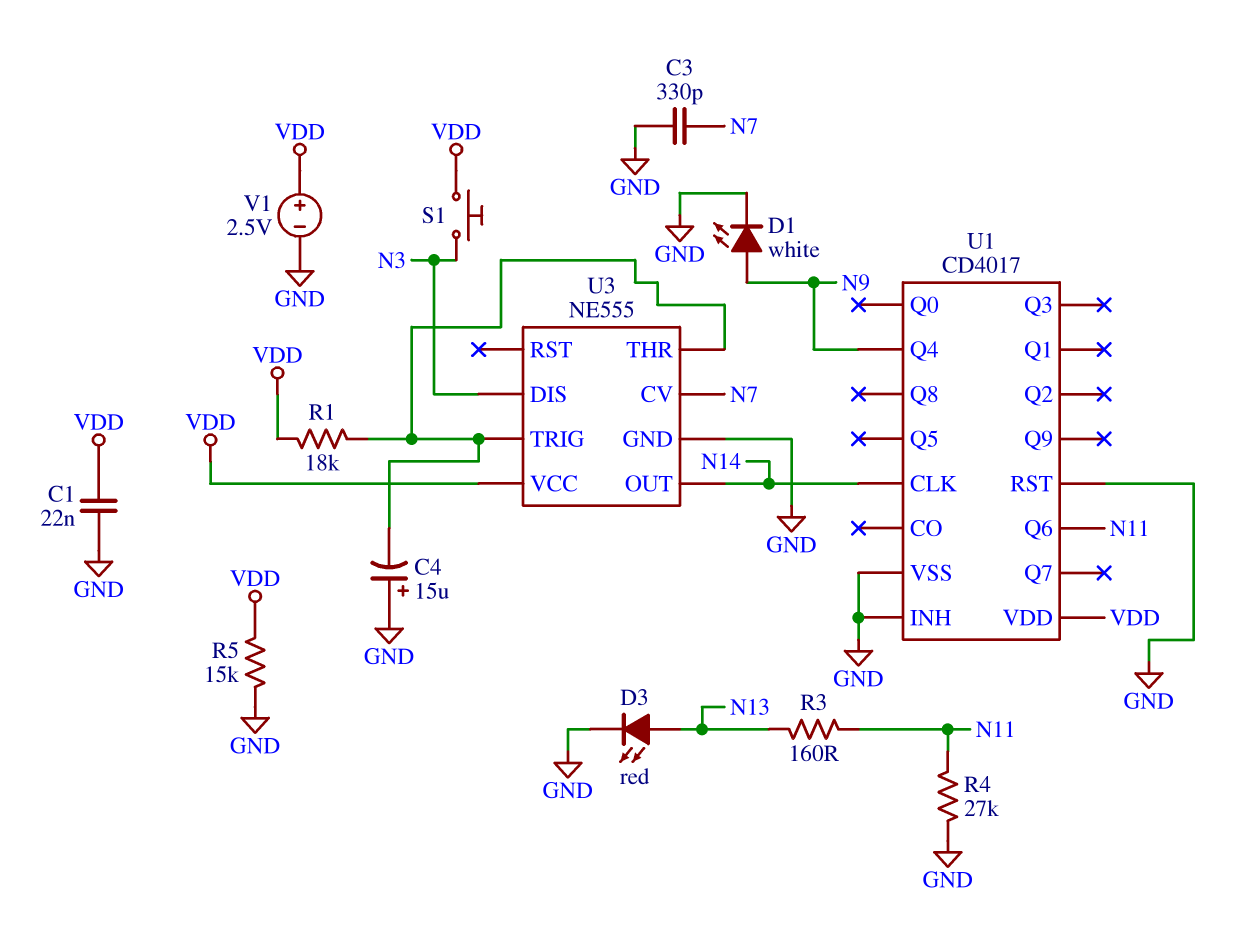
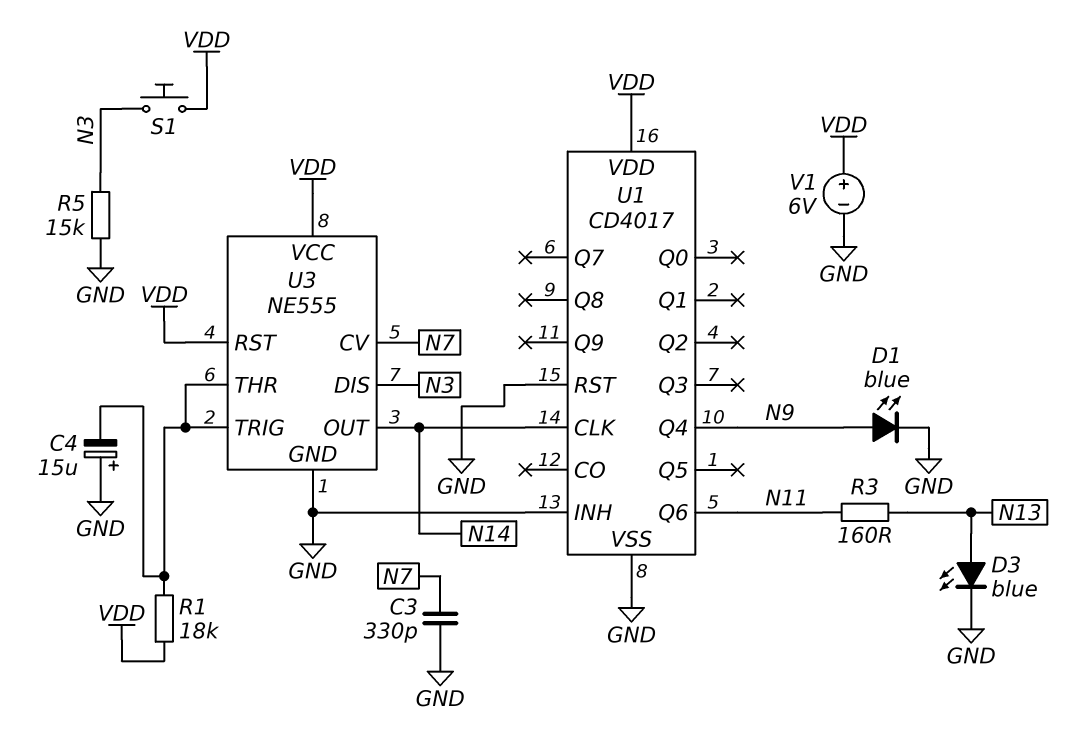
C1: 22nF (GND, VDD) -> none
D1: LED white (A N9, K GND) -> LED blue (A N9, K GND)
D3: LED red (A N13, K GND) -> LED blue (A N13, K GND)
R4: 27k (GND, N11) -> none
R5: 15k (GND, VDD) -> 15k (GND, N3)
U3 pin RST: none -> VDD
V1: 2.5V (plus VDD, minus GND) -> 6V (plus VDD, minus GND)

